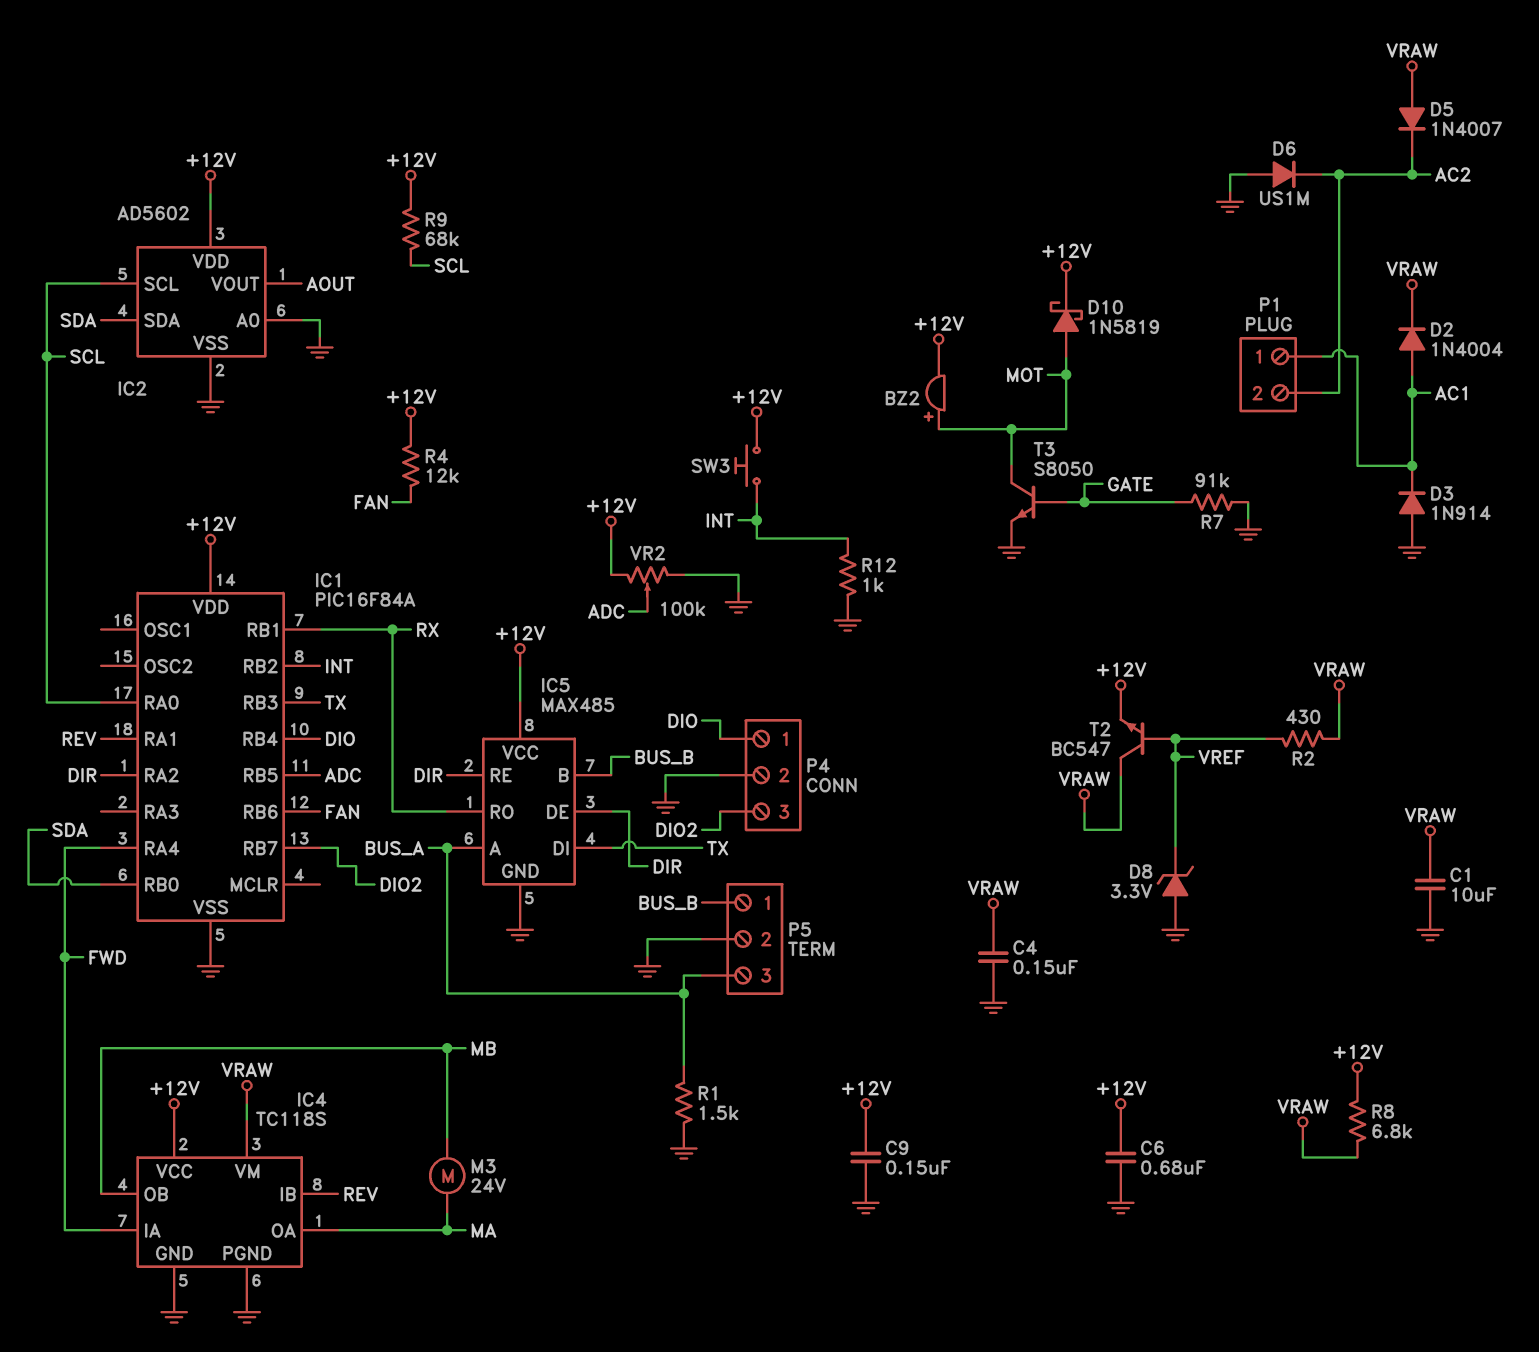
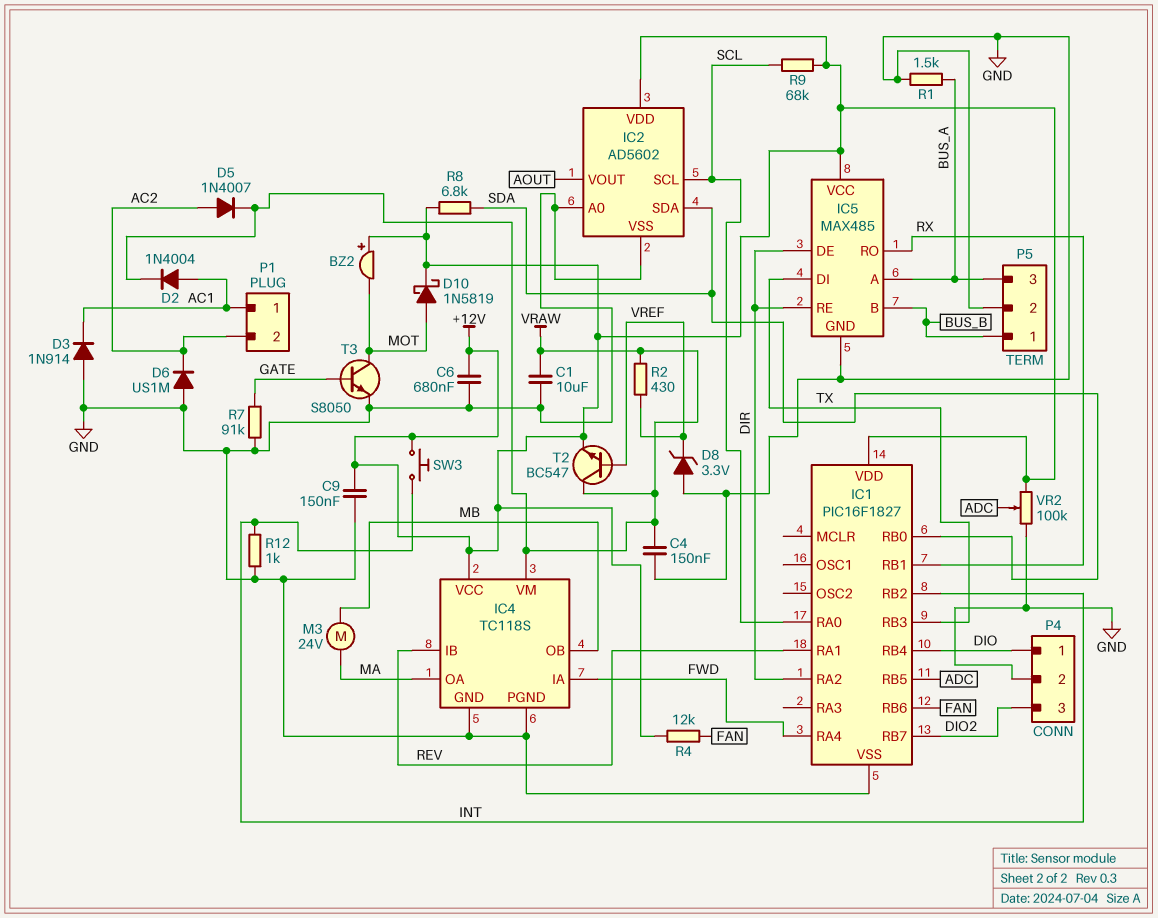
BZ2: buzzer (plus MOT, minus +12V) -> buzzer (plus +12V, minus MOT)
D5: diode 1N4007 (A VRAW, K AC2) -> diode 1N4007 (A AC2, K VRAW)
IC1: PIC16F84A -> PIC16F1827
R8: 6.8k (+12V, VRAW) -> 6.8k (+12V, SDA)

